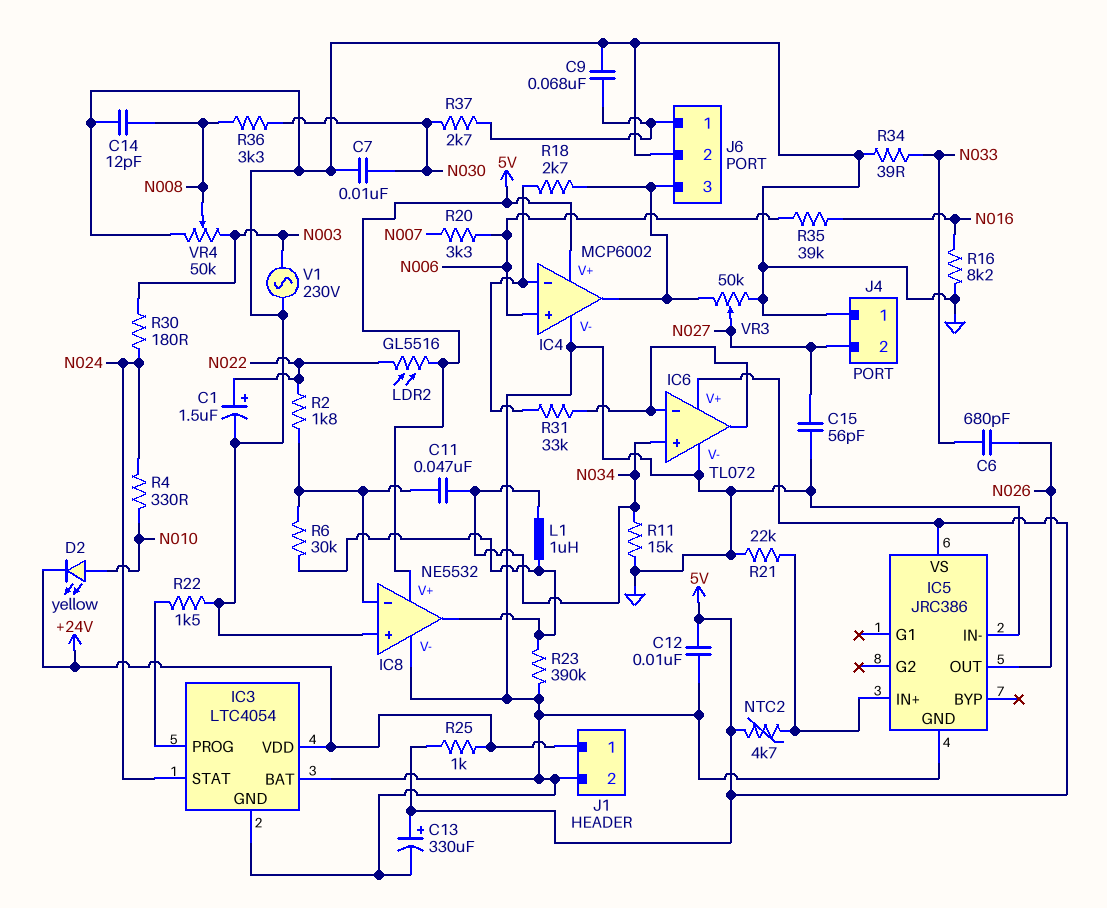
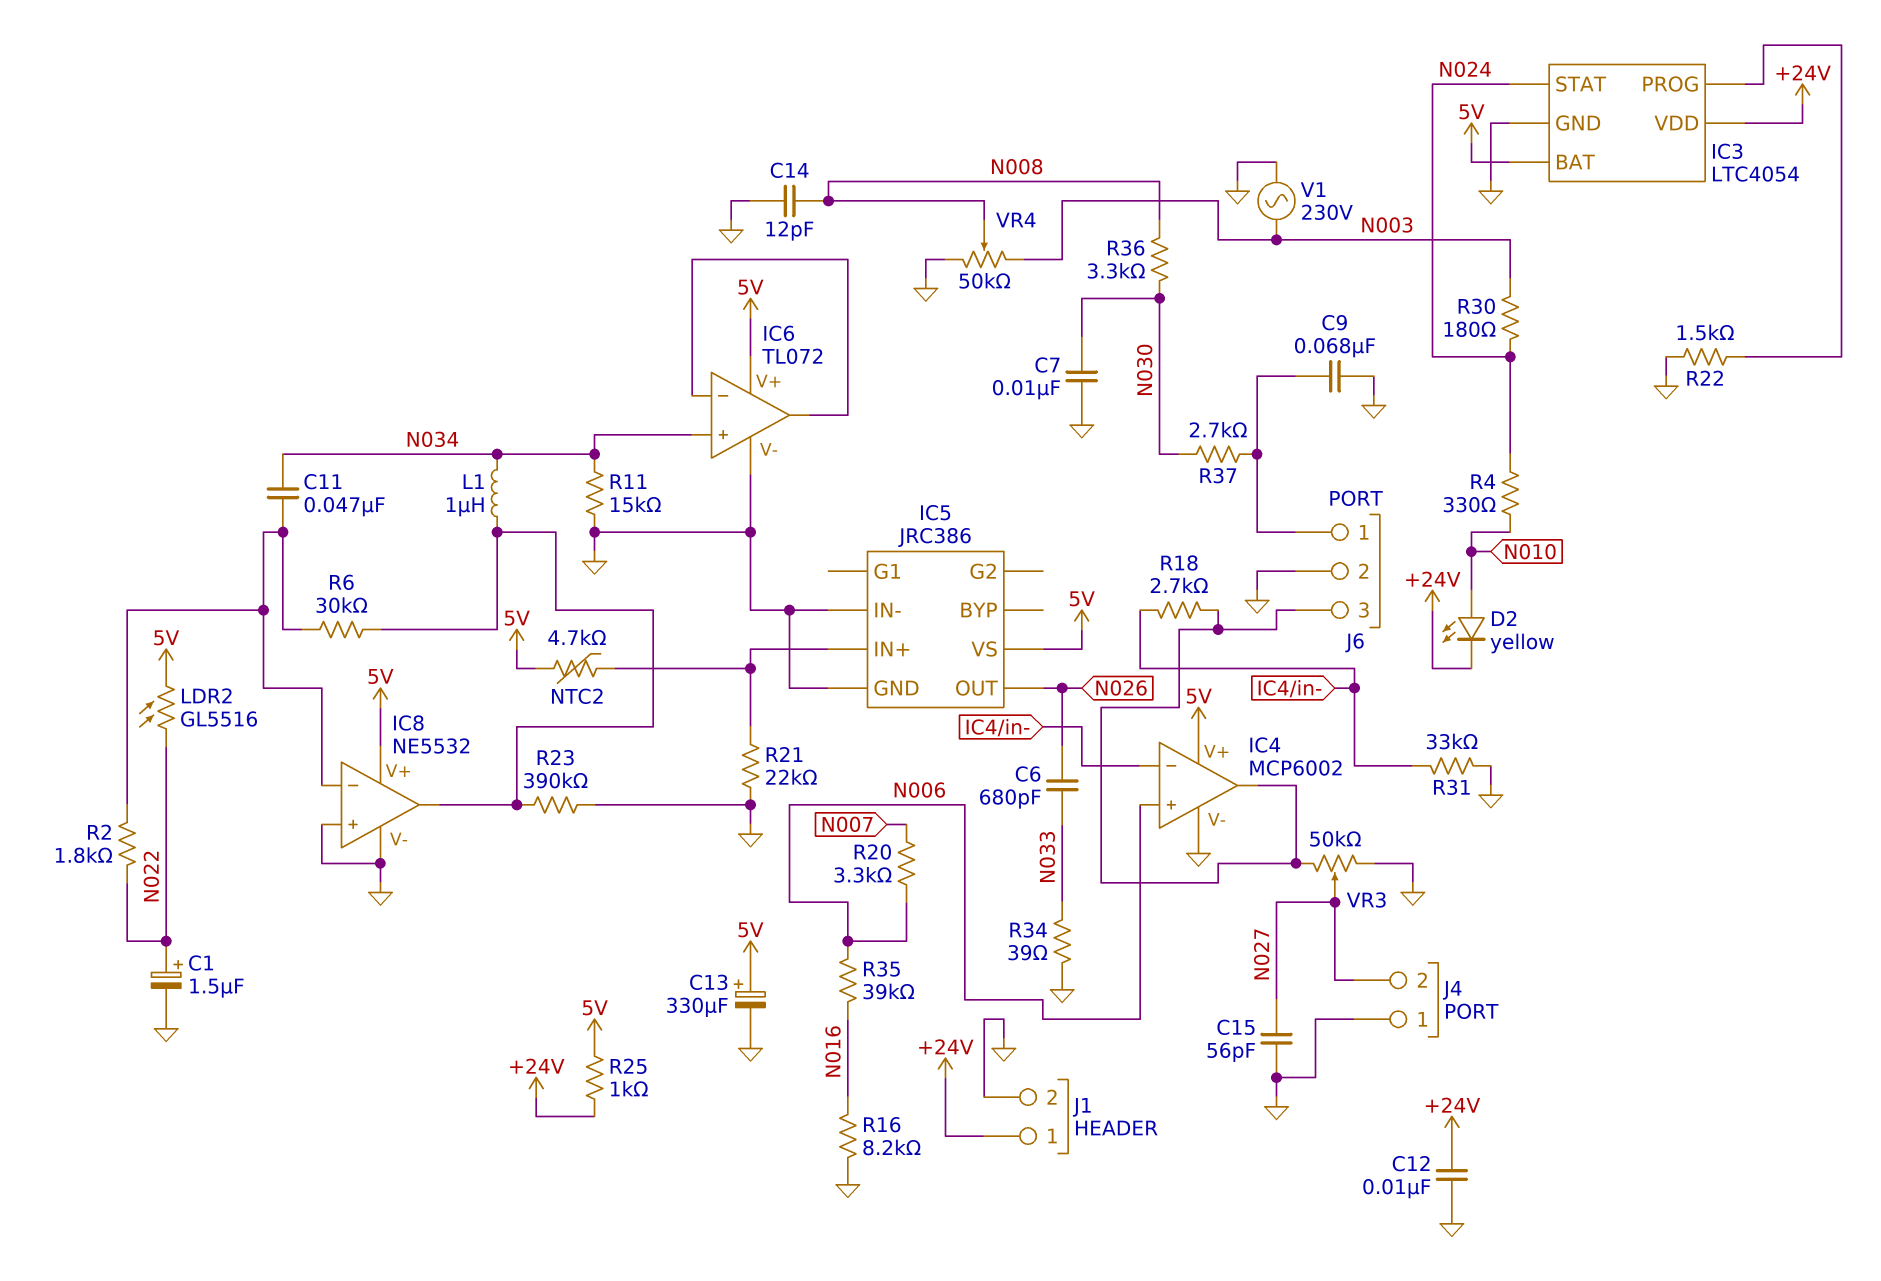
C12: 10nF (5V, GND) -> 10nF (+24V, GND)
IC3 pin BAT: GND -> 5V
R31: 33k (IC4/in-, IC6/in-) -> 33k (GND, IC4/in-)

